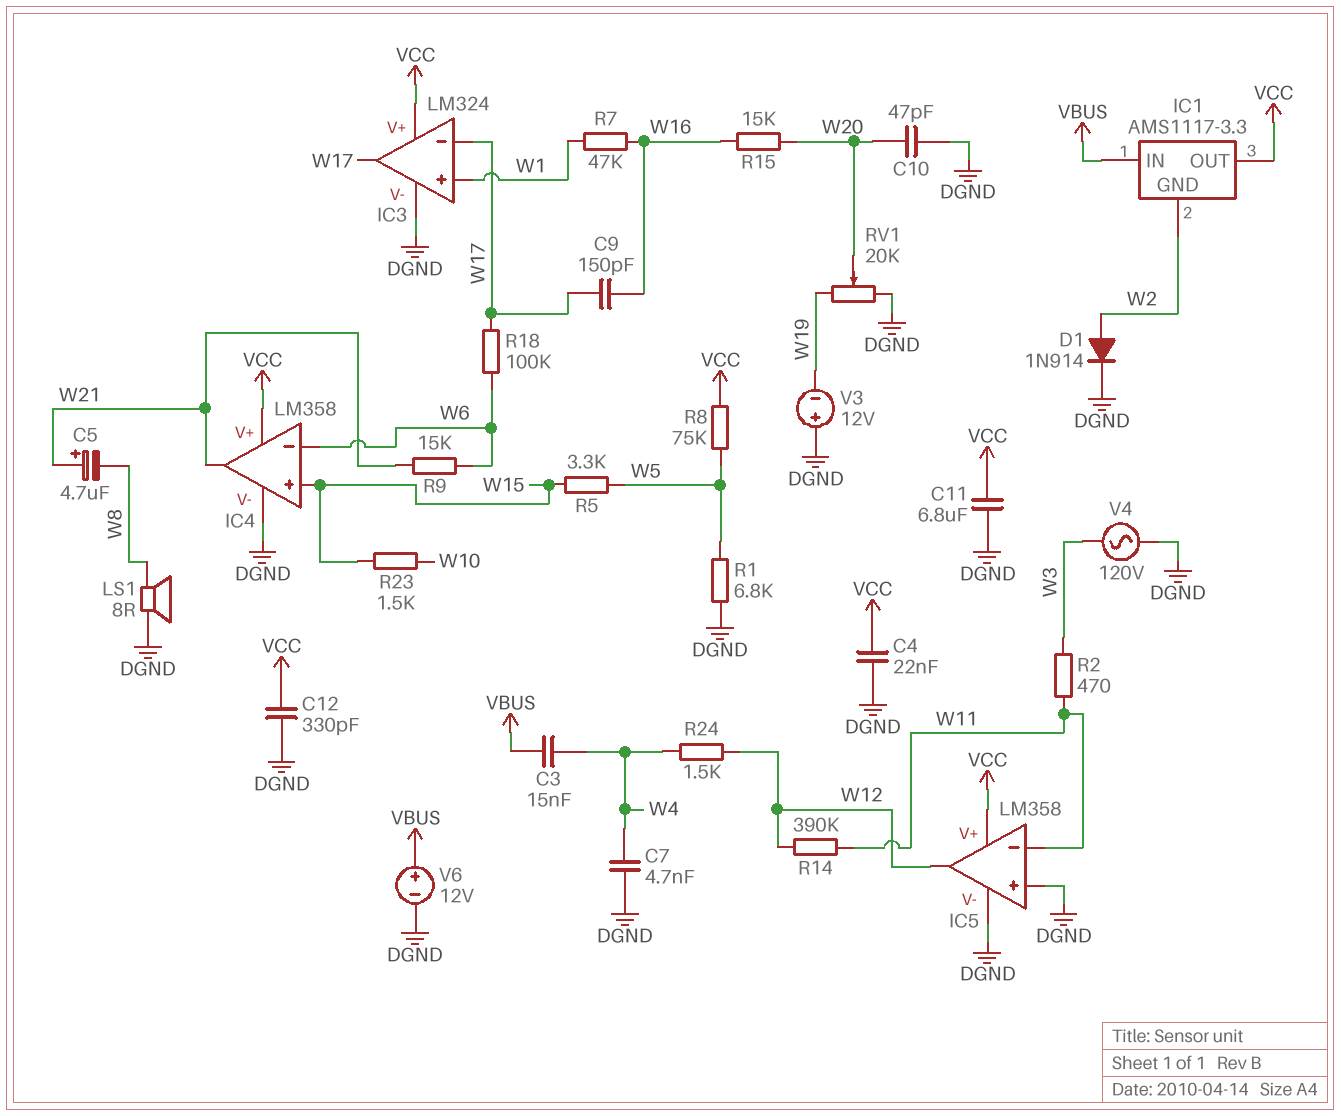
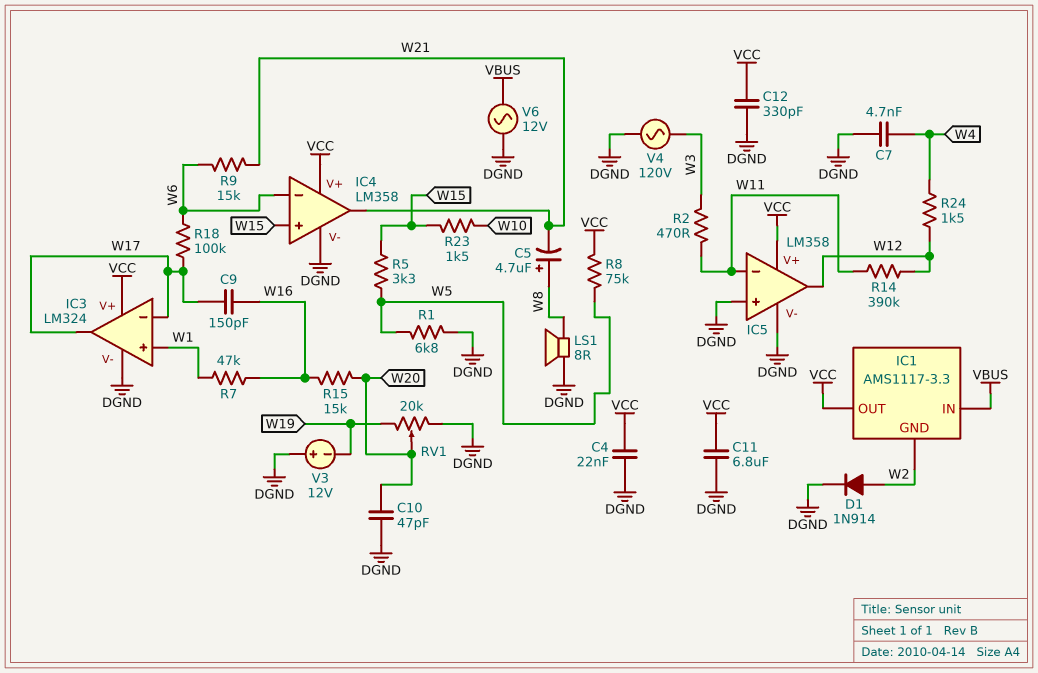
C3: 15nF (VBUS, W4) -> none
C5: 4.7uF (plus W21, minus W8) -> 4.7uF (plus W8, minus W21)
V6: 12V (plus VBUS, minus DGND) -> AC 12V (DGND, VBUS)

